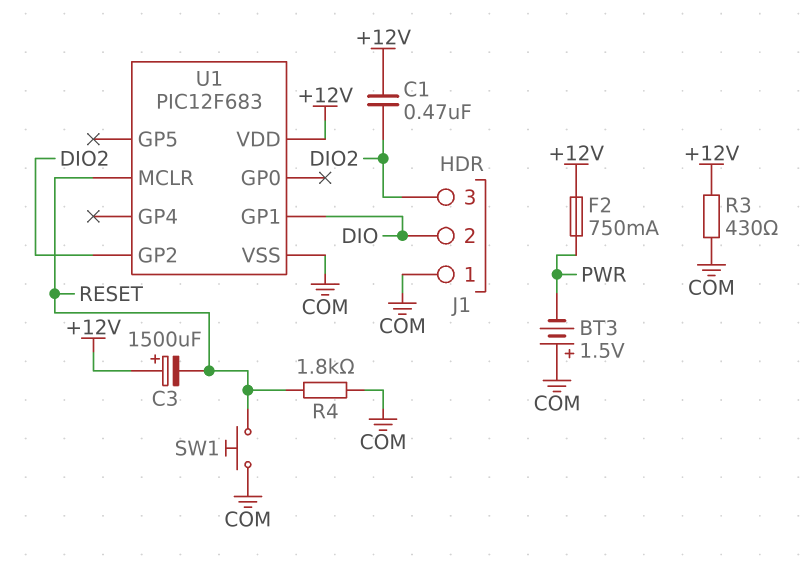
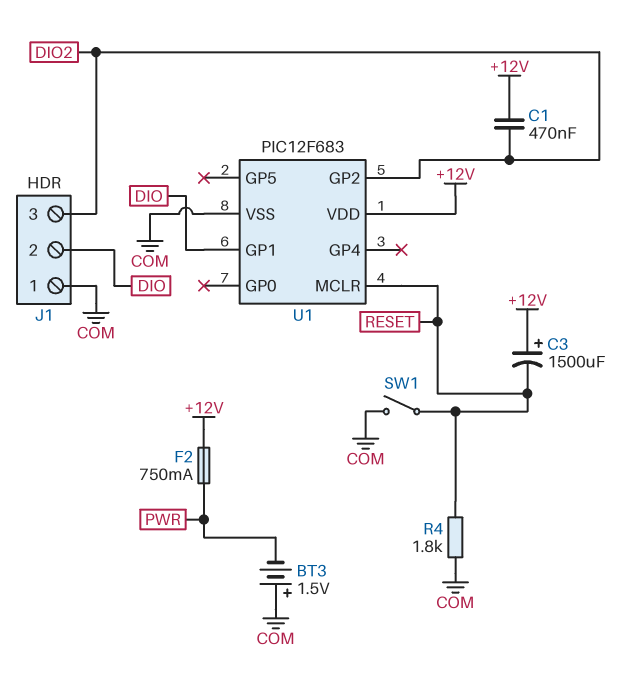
R3: 430 (+12V, COM) -> none
SW1: button (COM, RESET) -> switch (COM, RESET)

